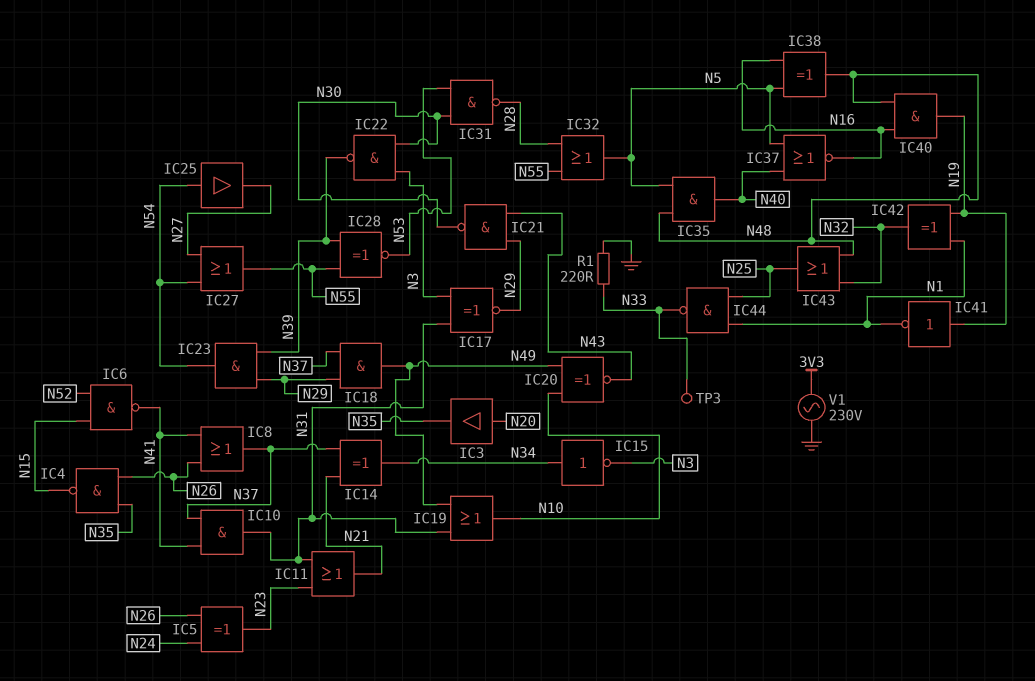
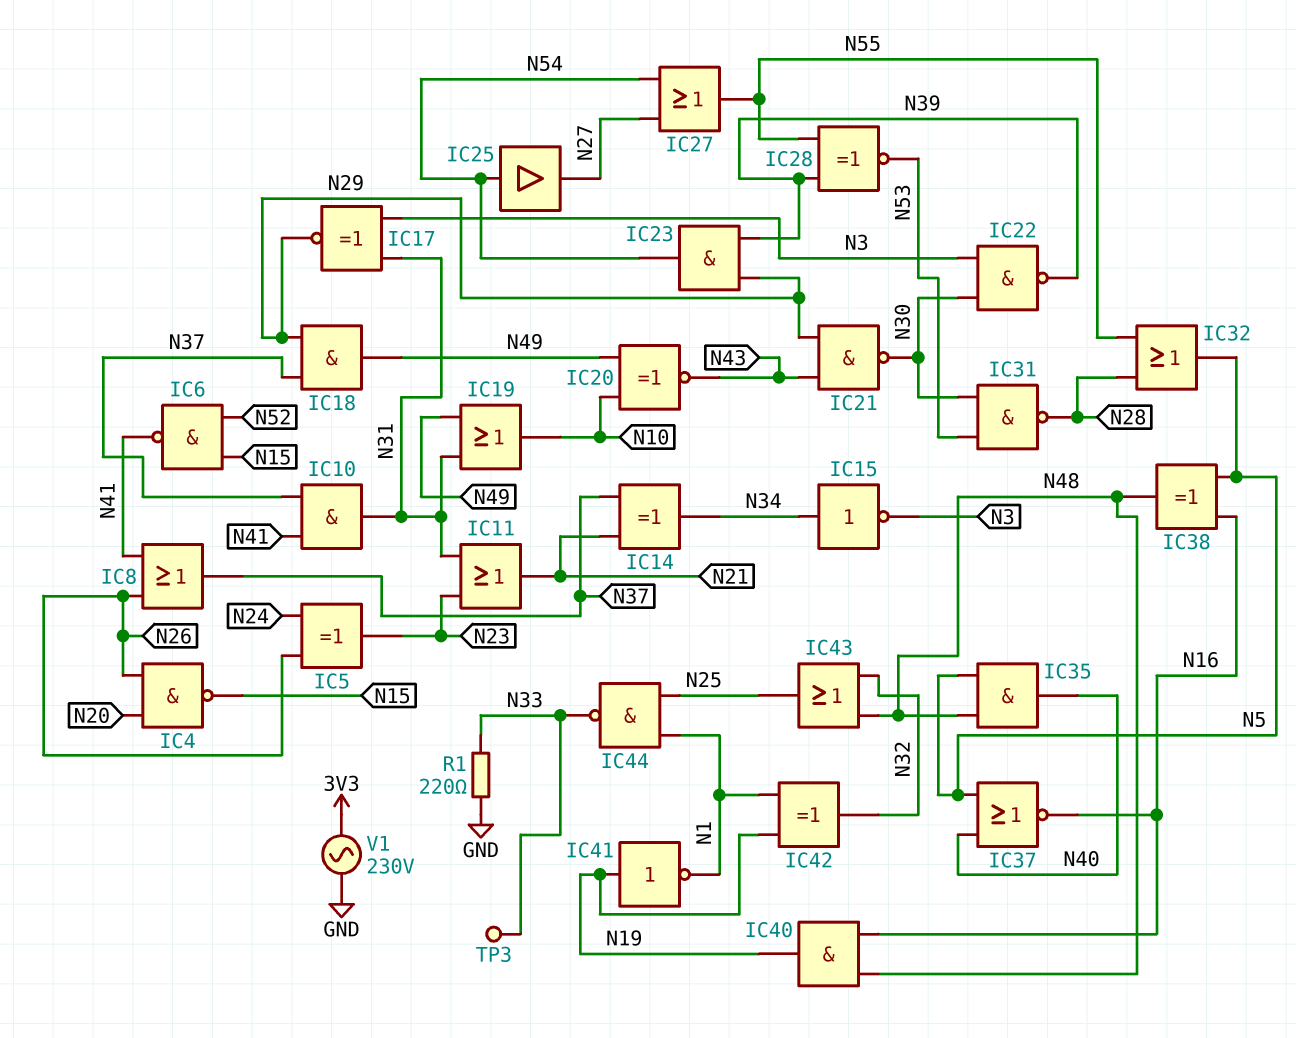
IC3: buffer (in N20, out N35) -> none
IC4: NAND (in N26, in N35, out N15) -> NAND (in N20, in N26, out N15)

